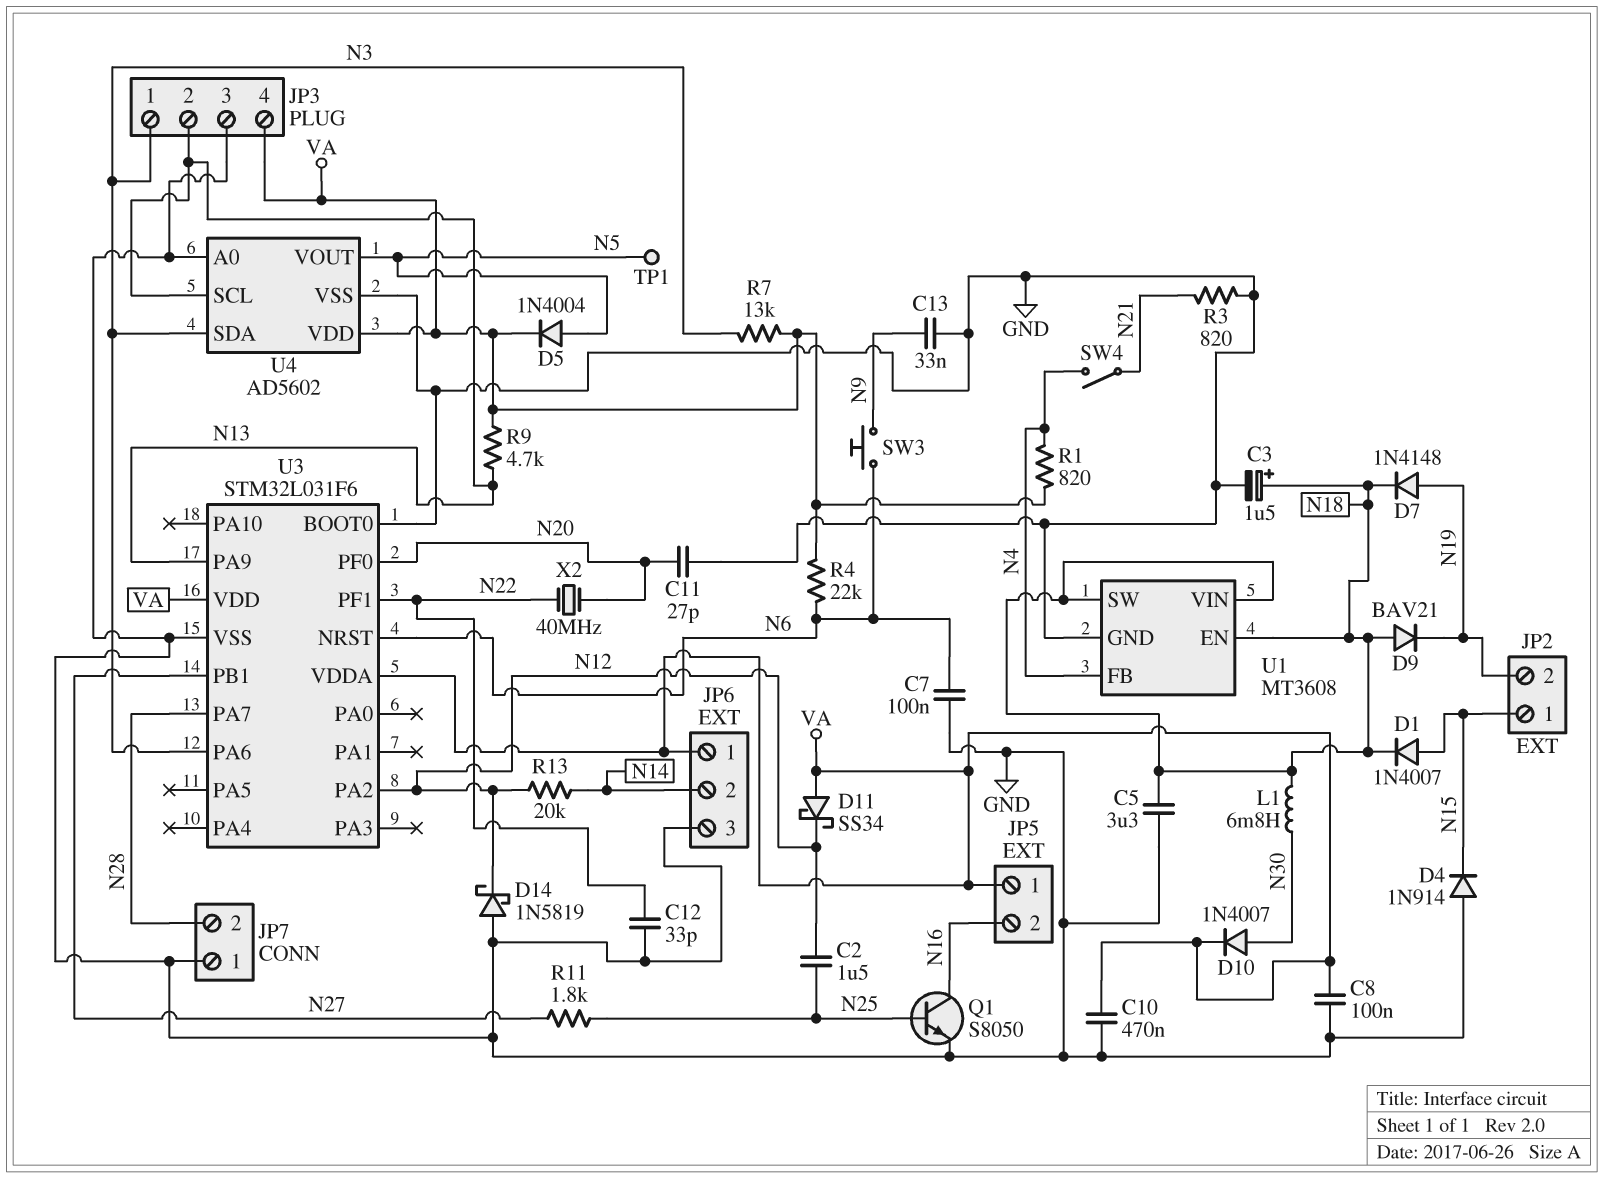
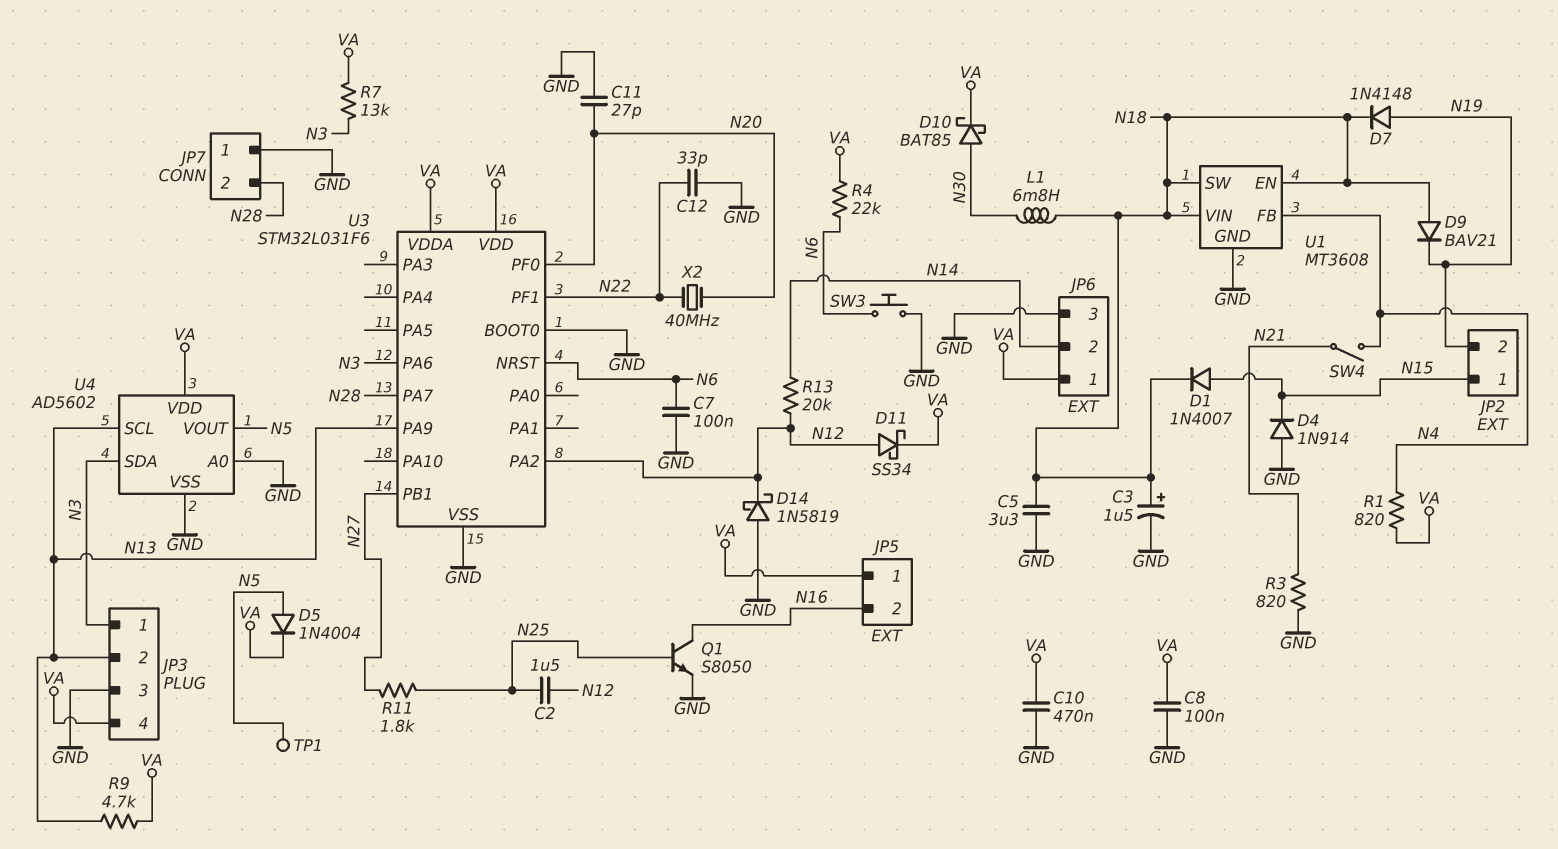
C13: 33nF (GND, N9) -> none
D10: diode 1N4007 (A N30, K VA) -> schottky BAT85 (A N30, K VA)
D11: schottky SS34 (A VA, K N12) -> schottky SS34 (A N12, K VA)
SW3: button (N6, N9) -> button (GND, N6)

